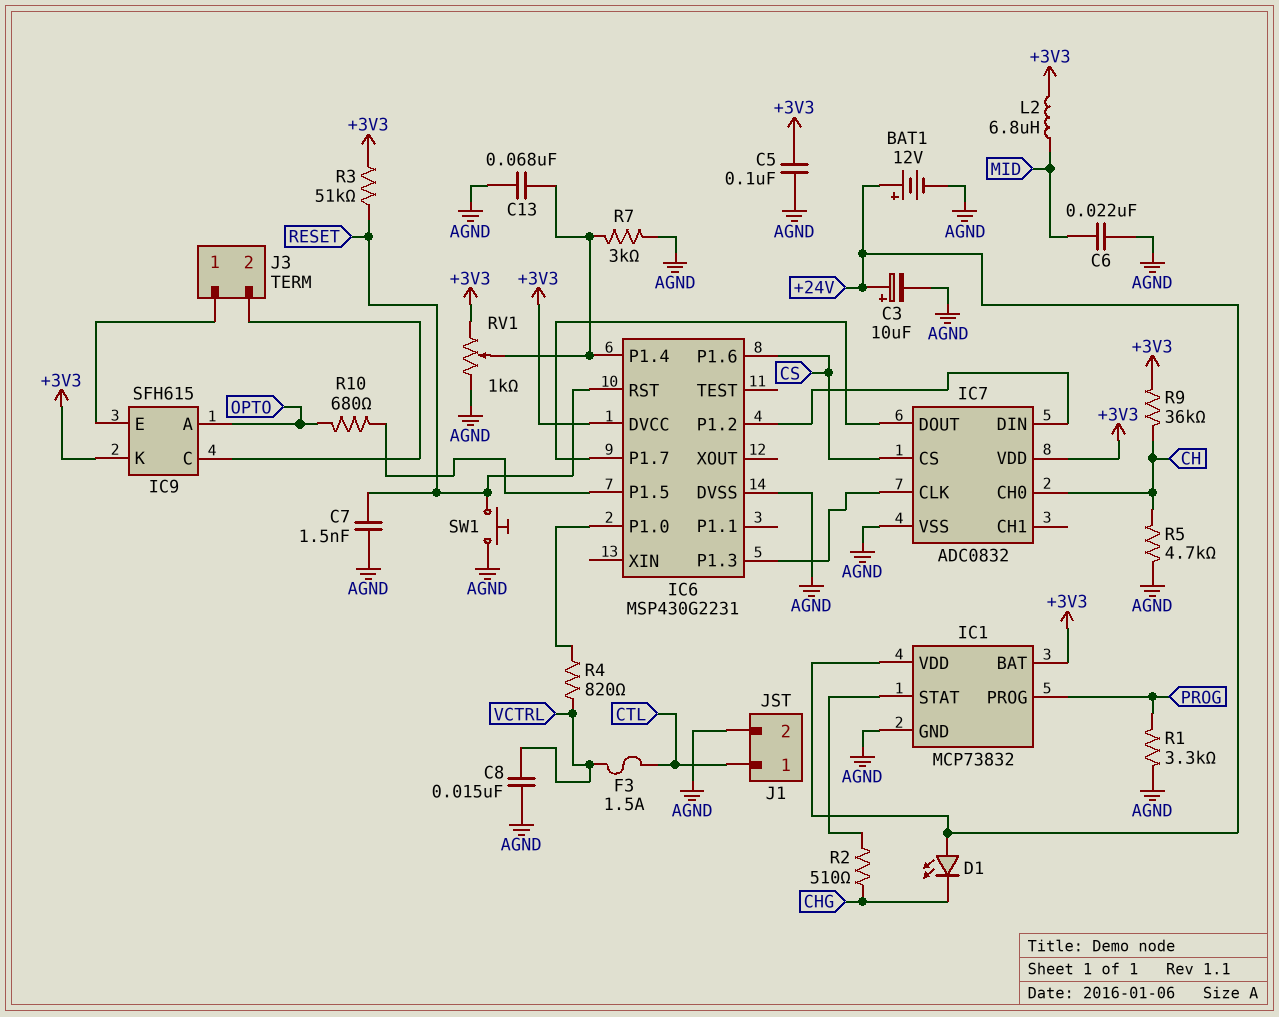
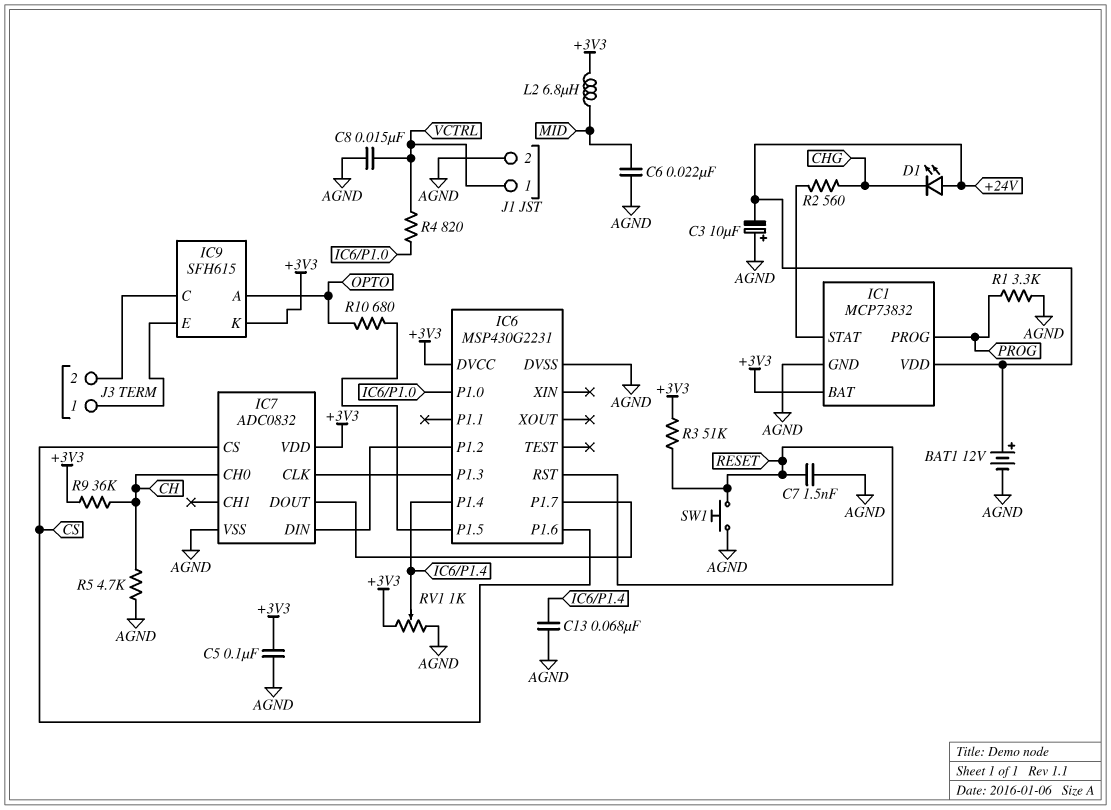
C3: 10uF (plus +24V, minus AGND) -> 10uF (plus AGND, minus +24V)
F3: 1.5A (CTL, VCTRL) -> none
J1 pin 1: CTL -> VCTRL
R2: 510 (CHG, IC1/STAT) -> 560 (CHG, IC1/STAT)
R7: 3k (AGND, IC6/P1.4) -> none

